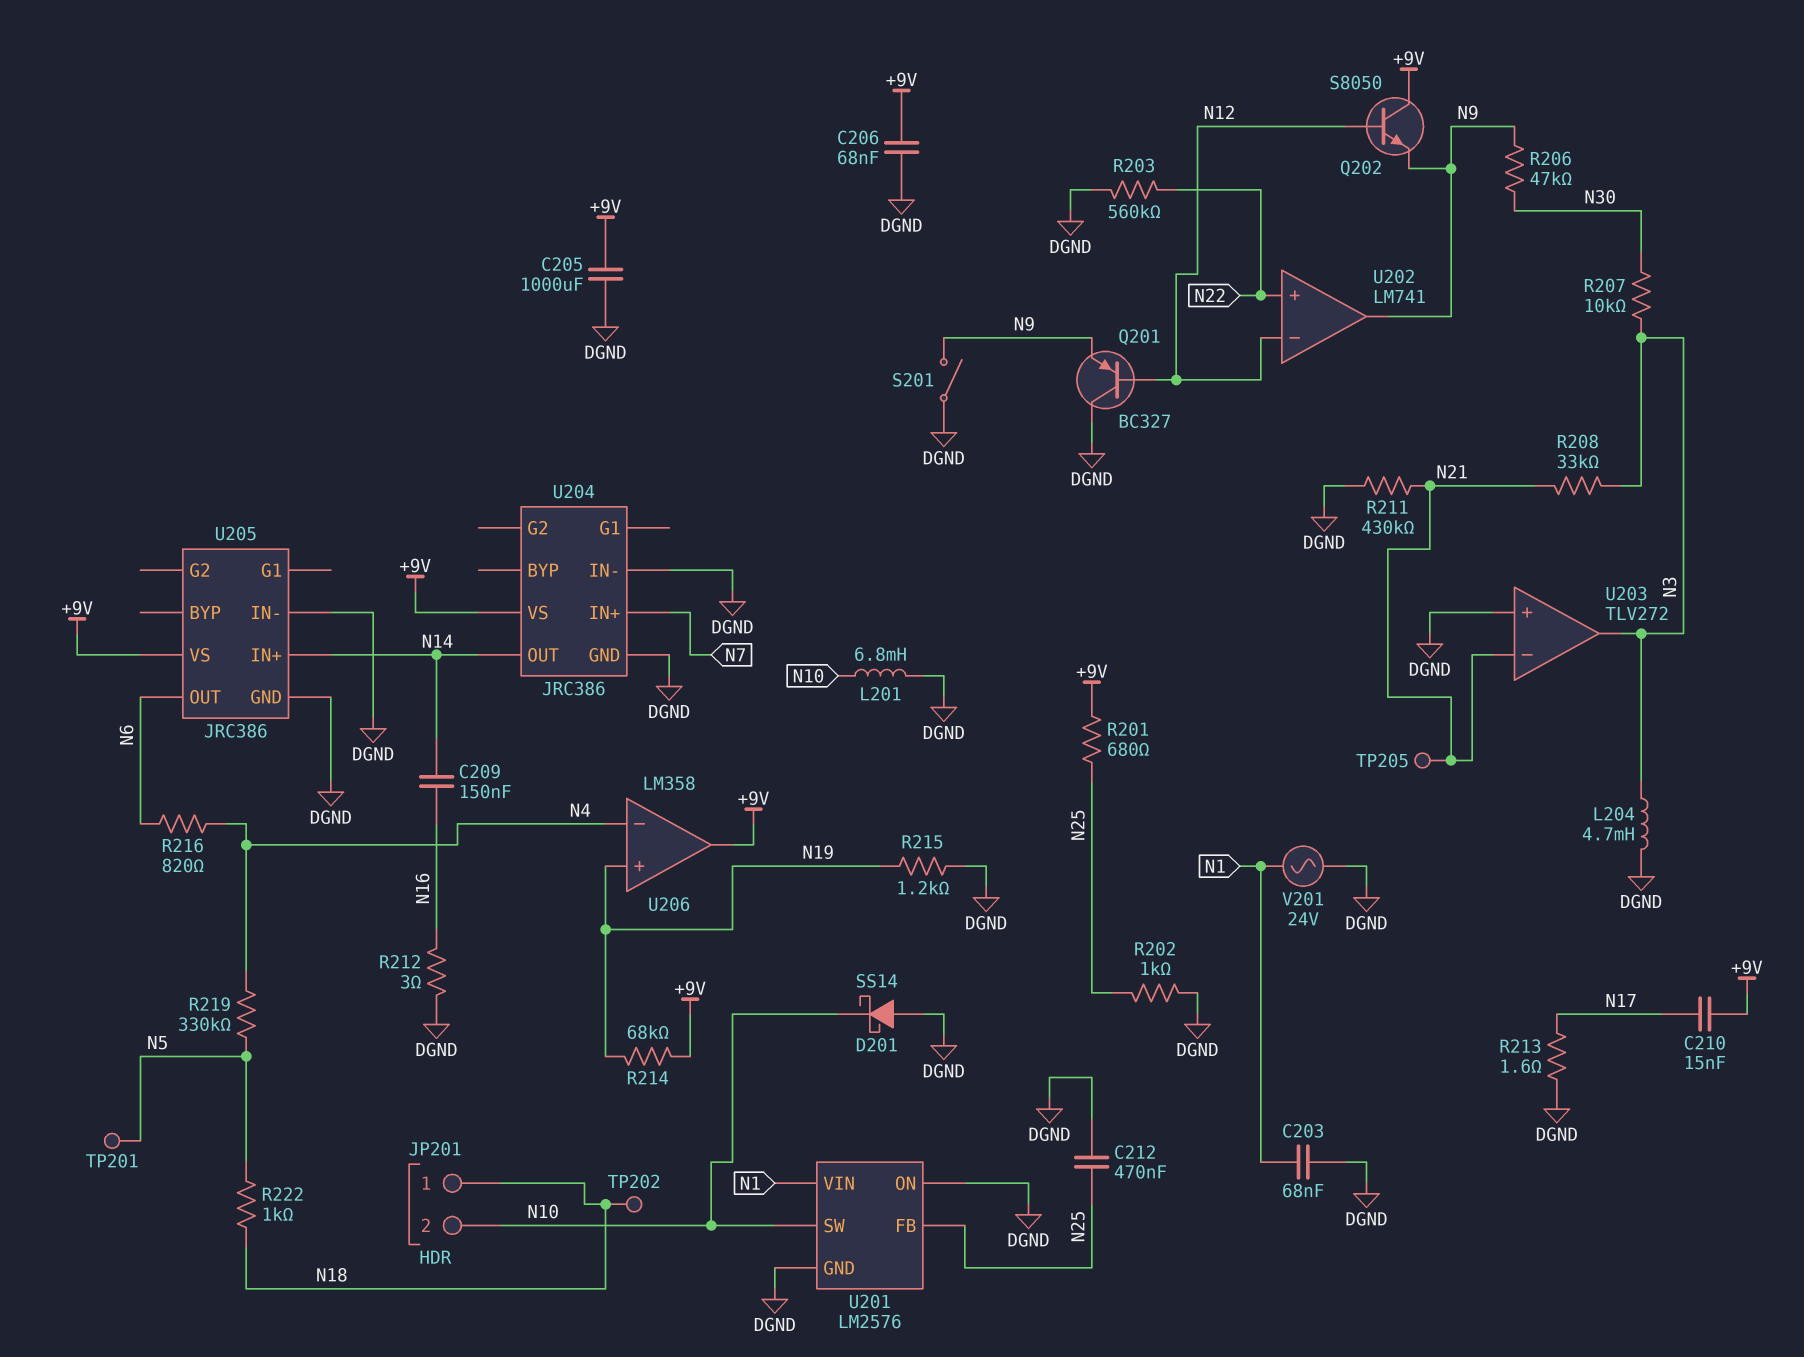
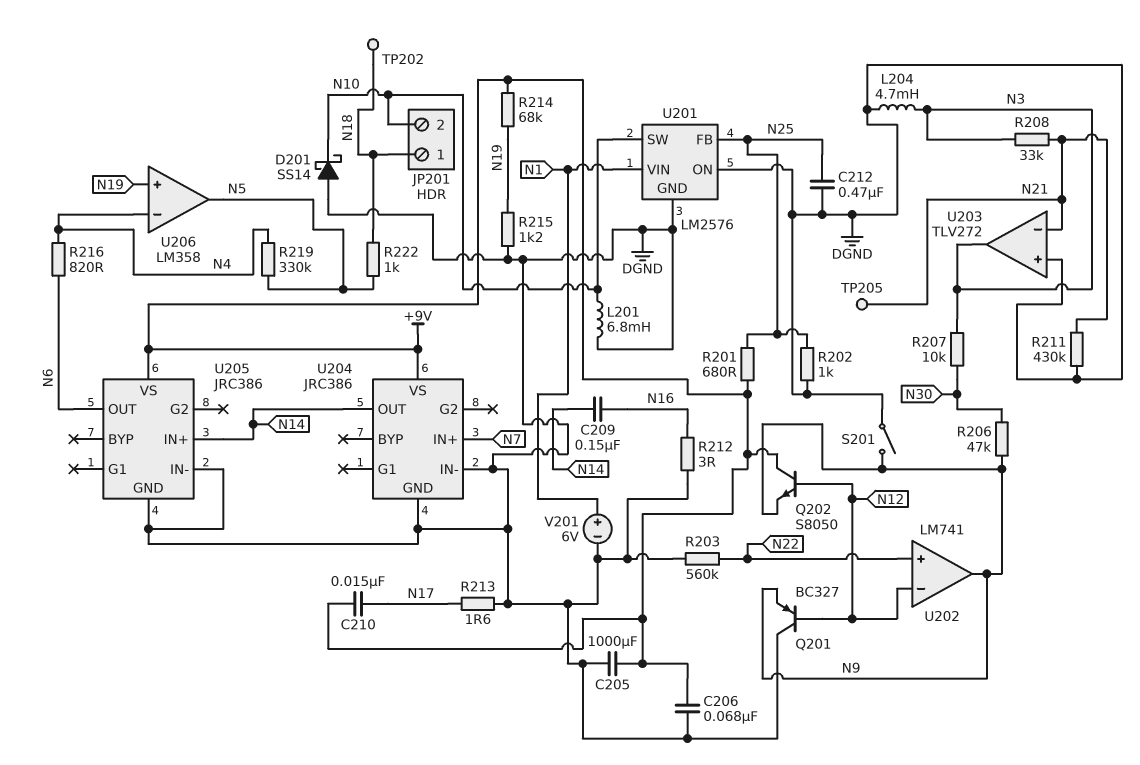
C203: 68nF (DGND, N1) -> none
TP201: test point (N5) -> none
U206 pin out: +9V -> N5
V201: AC 24V (DGND, N1) -> 6V (plus N1, minus DGND)

